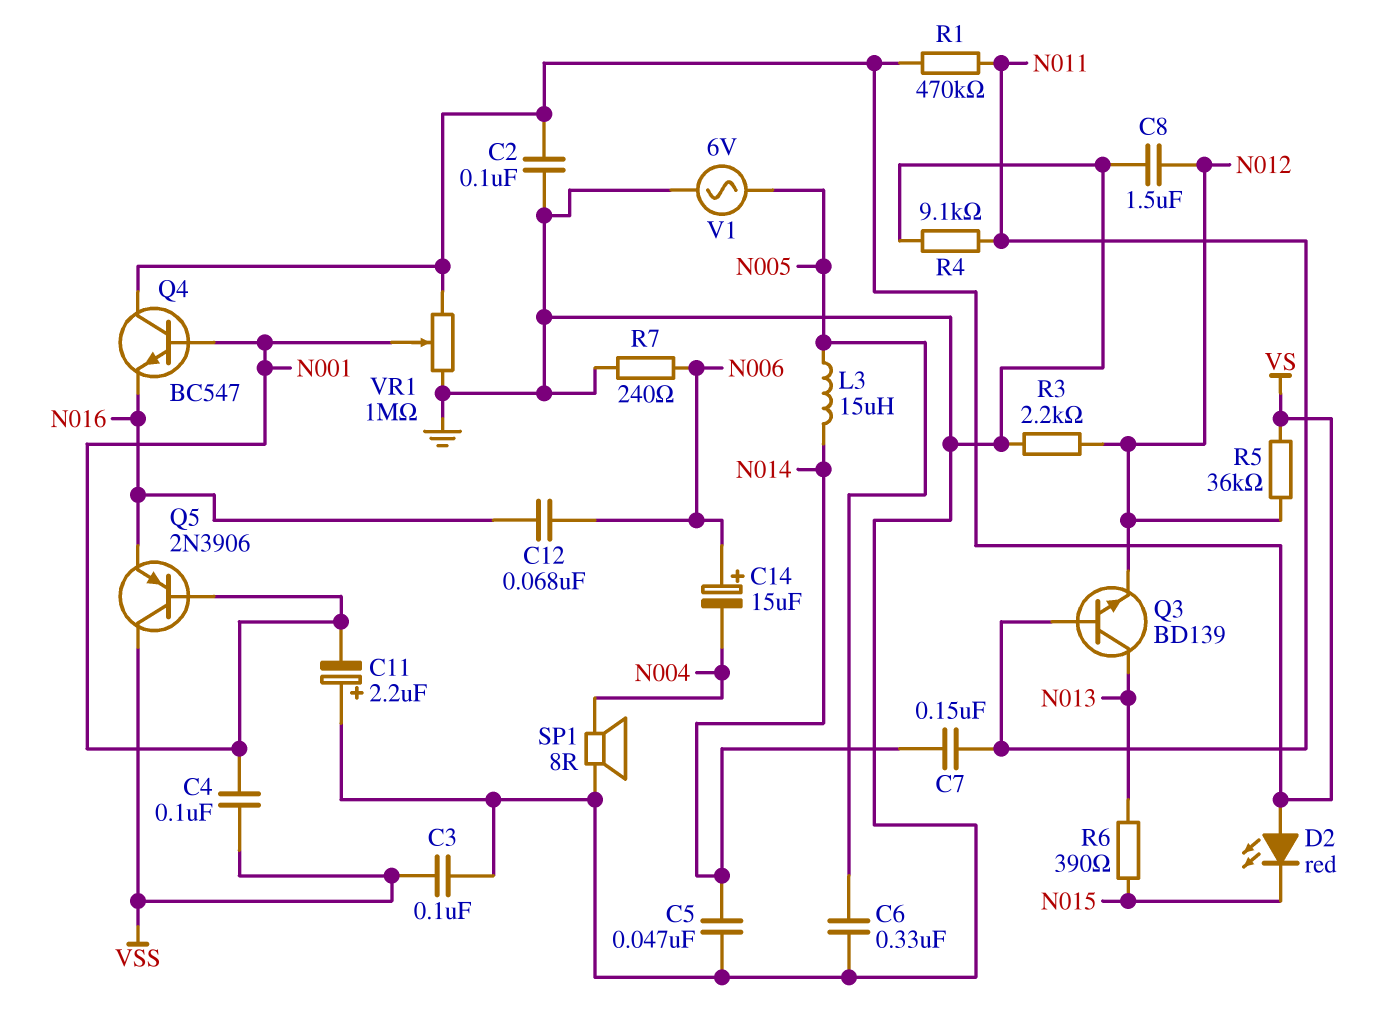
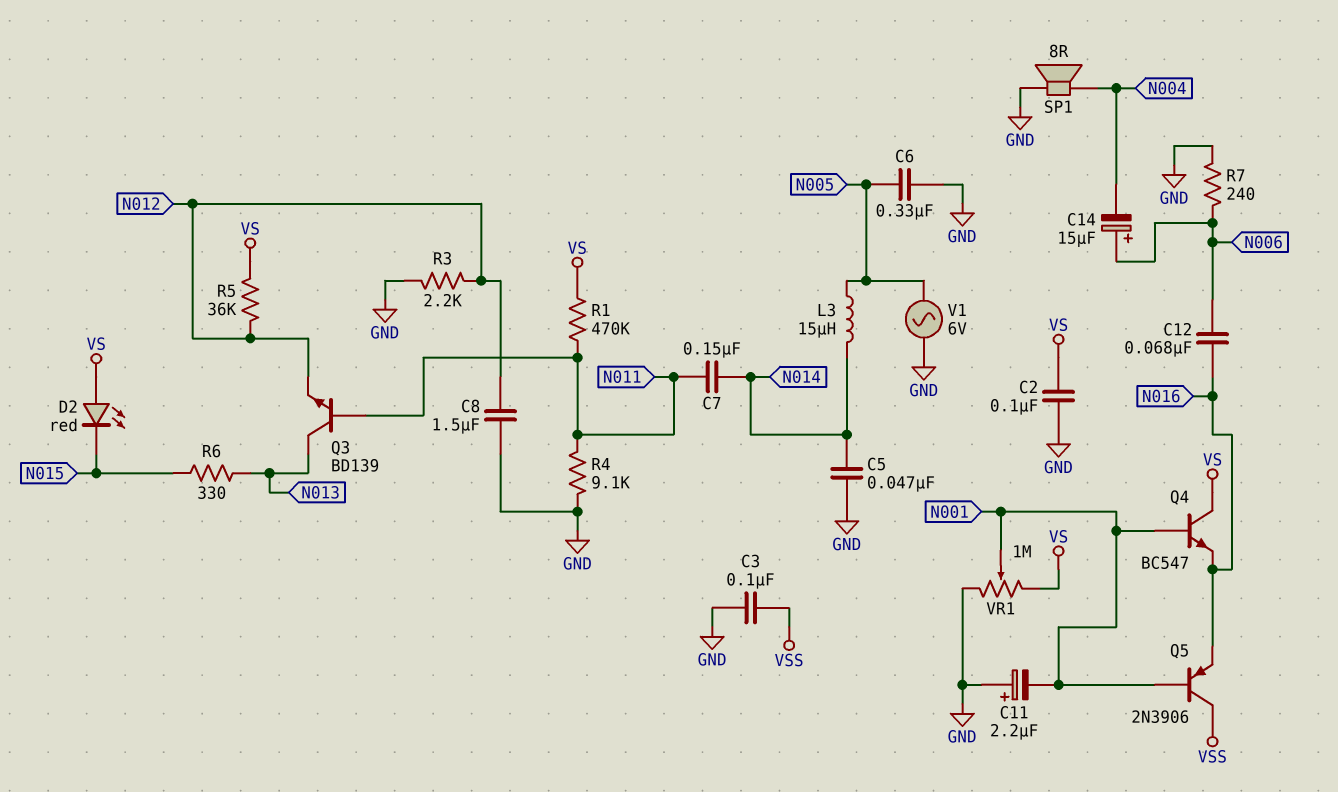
C4: 100nF (N001, VSS) -> none
R6: 390 (N013, N015) -> 330 (N013, N015)

